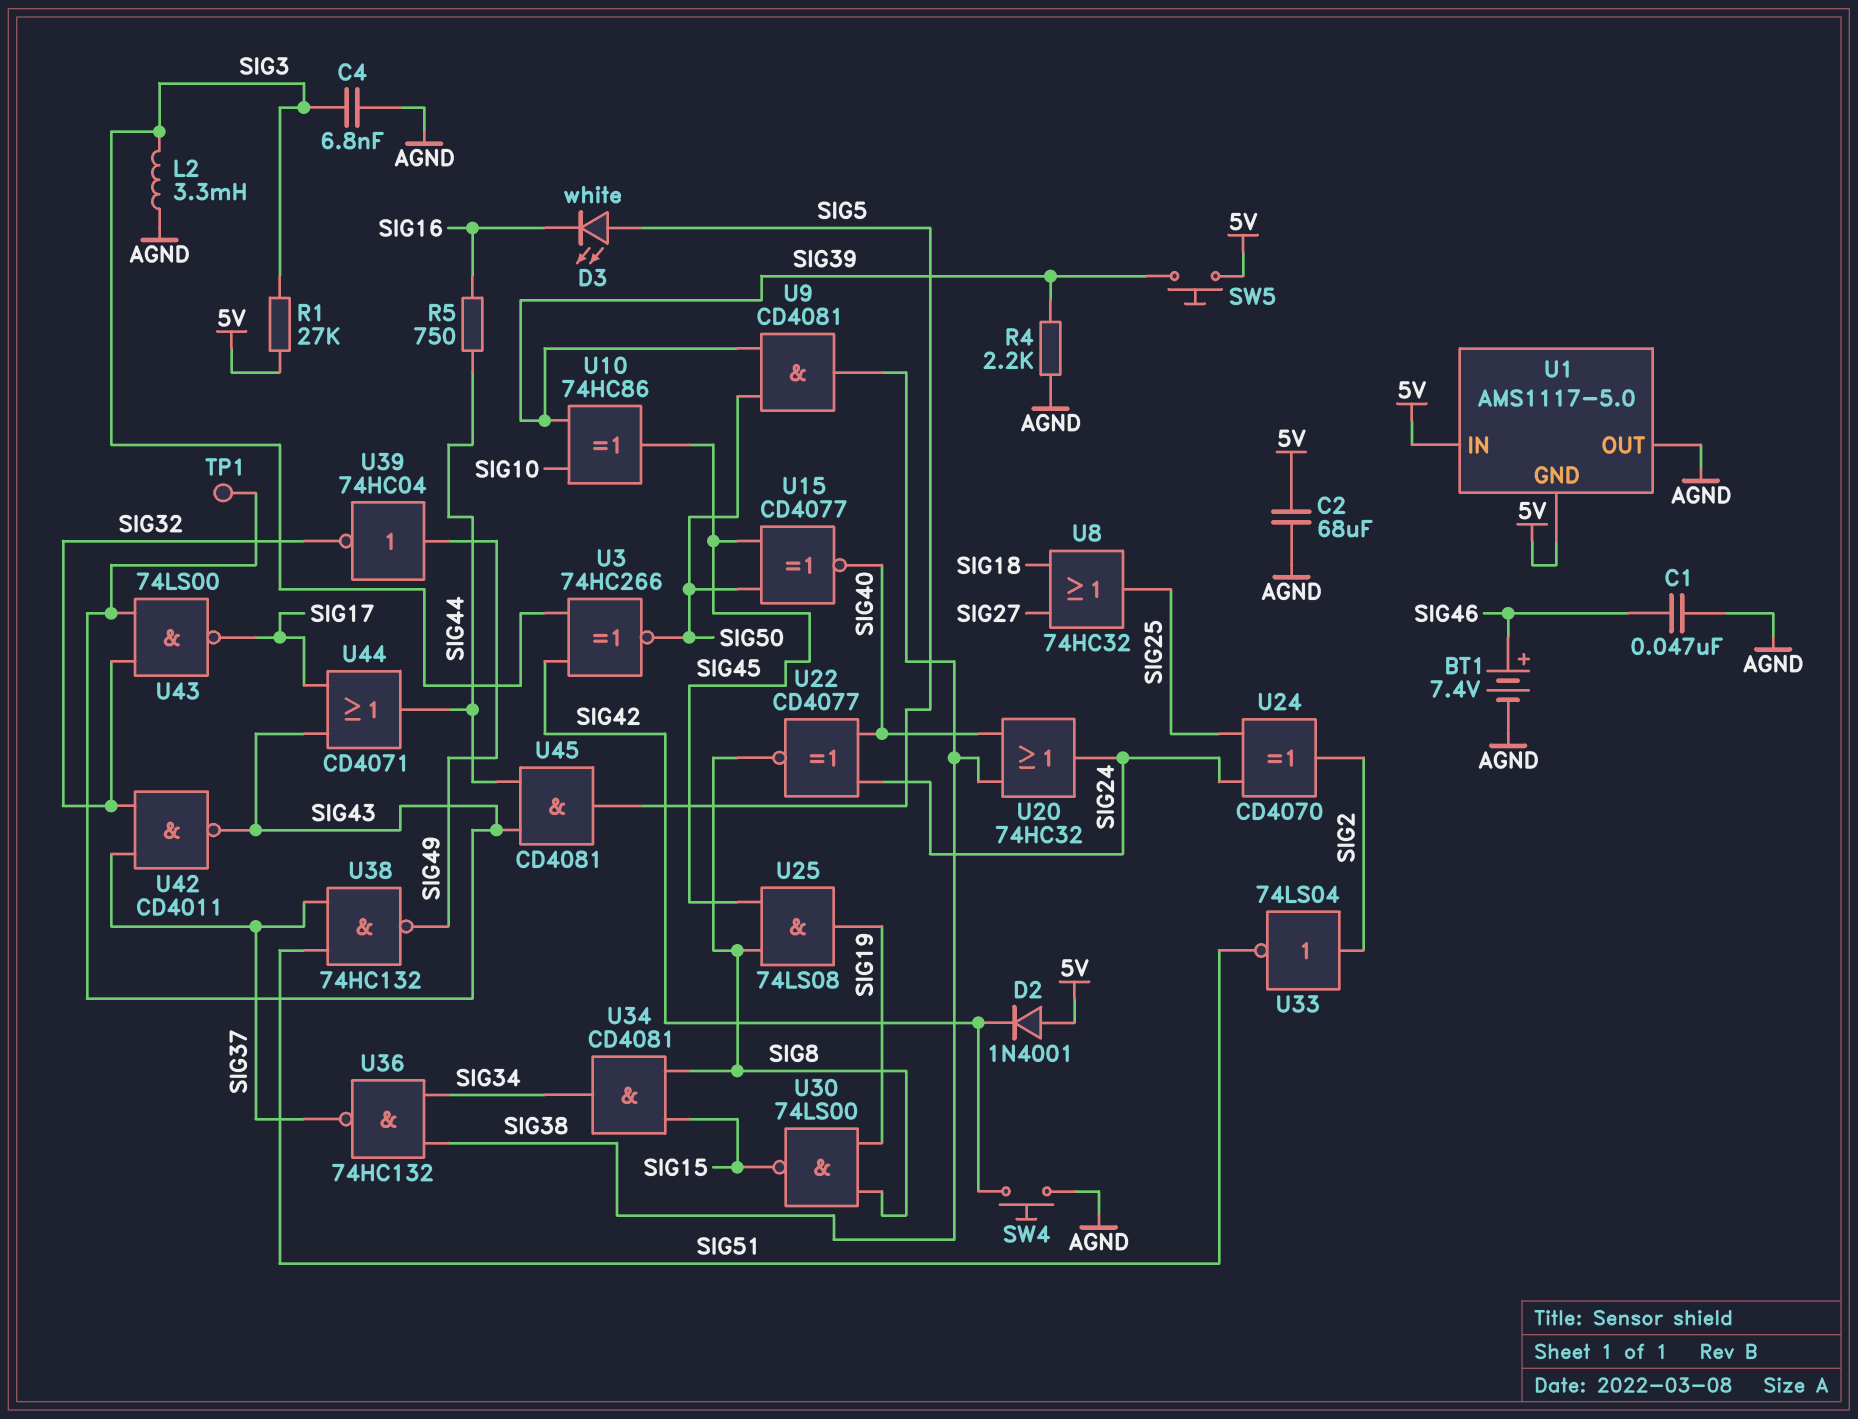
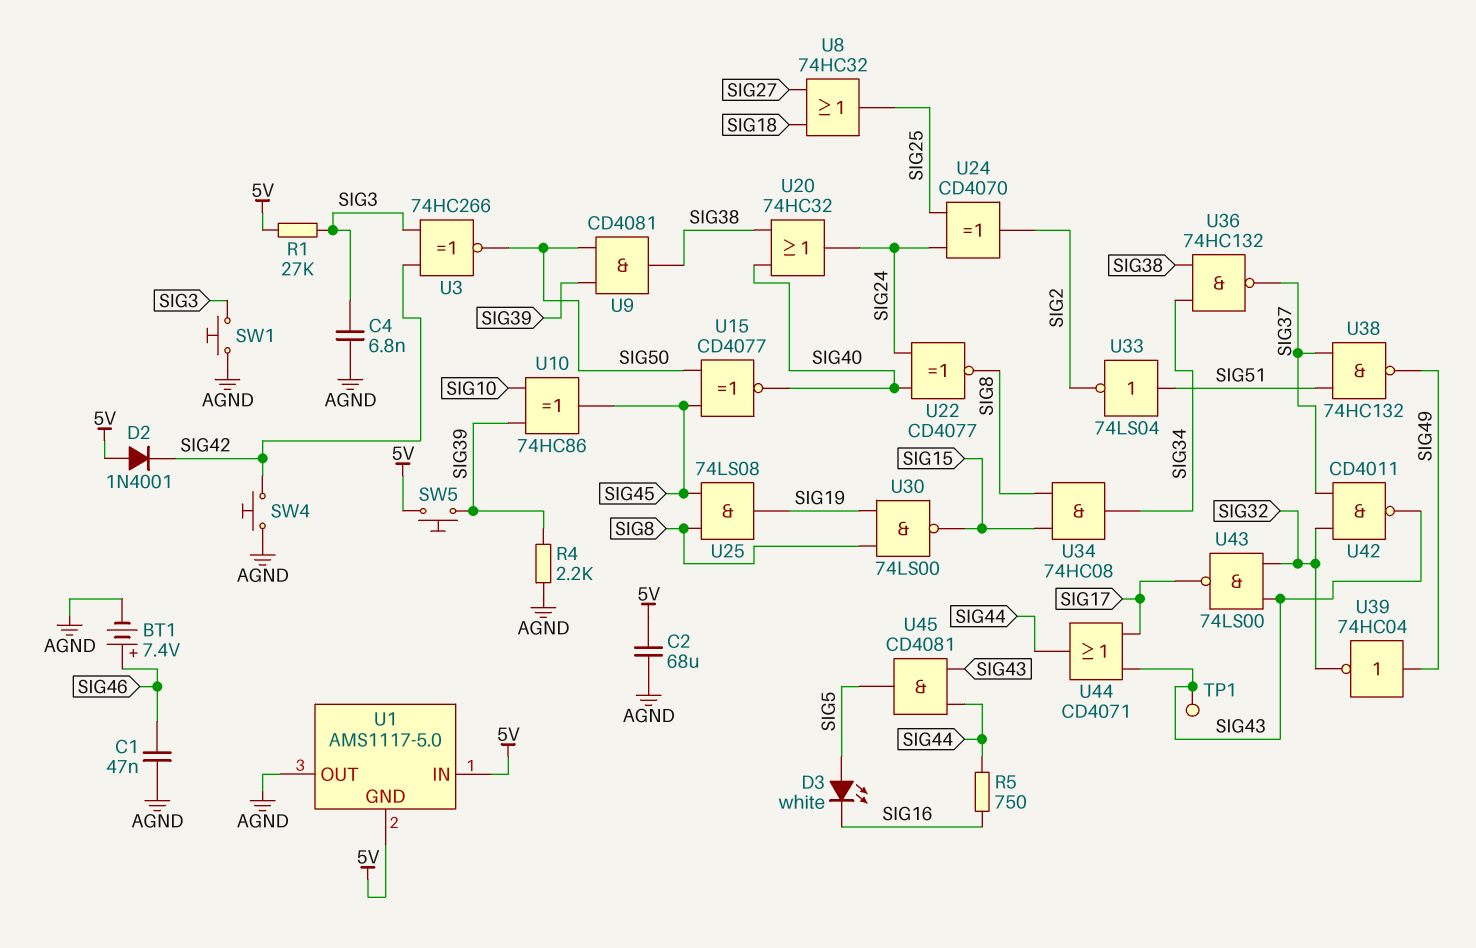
L2: 3.3mH (AGND, SIG3) -> none
SW1: none -> button (AGND, SIG3)
U33: NOT 74LS04 (in SIG2, out SIG51) -> NOT 74LS04 (in SIG51, out SIG2)
U34: AND CD4081 (in SIG8, in SIG15, out SIG34) -> AND 74HC08 (in SIG8, in SIG15, out SIG34)

